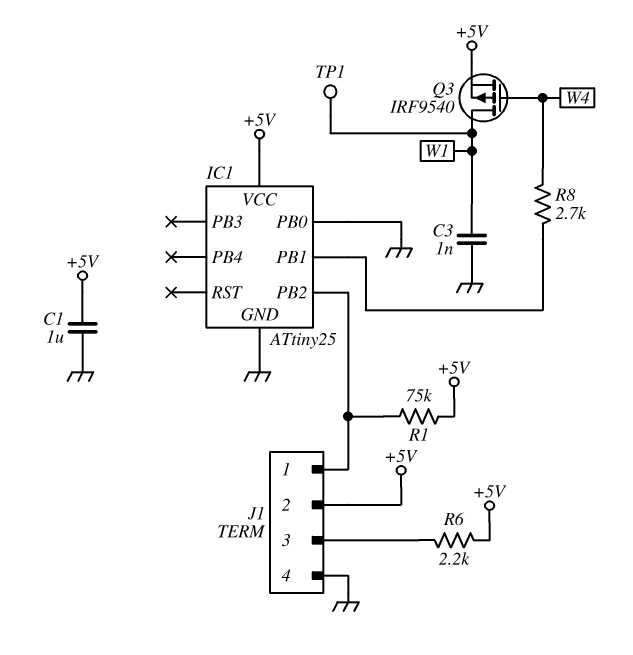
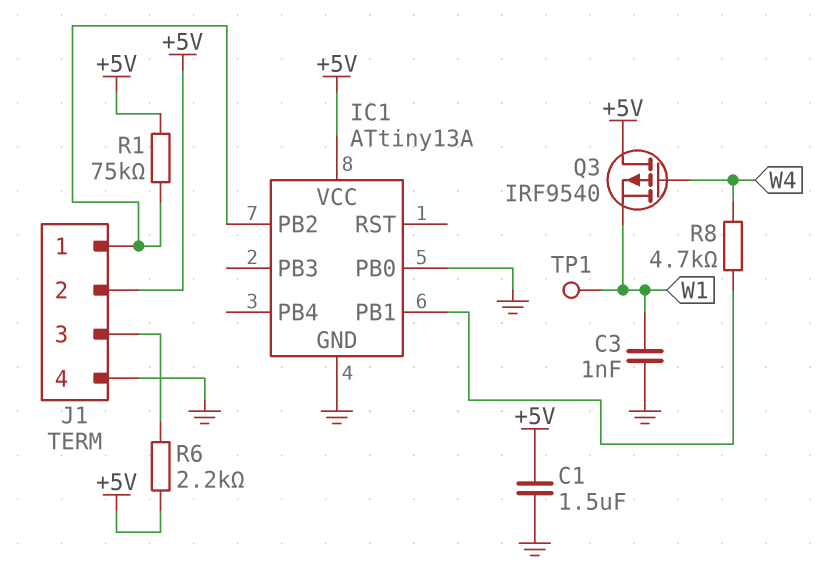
C1: 1uF (+5V, GND) -> 1.5uF (+5V, GND)
IC1: ATtiny25 -> ATtiny13A
Q3: PMOS IRF9540 (G W4, D W1, S +5V) -> PMOS IRF9540 (G W4, D +5V, S W1)
R8: 2.7k (IC1/PB1, W4) -> 4.7k (IC1/PB1, W4)

